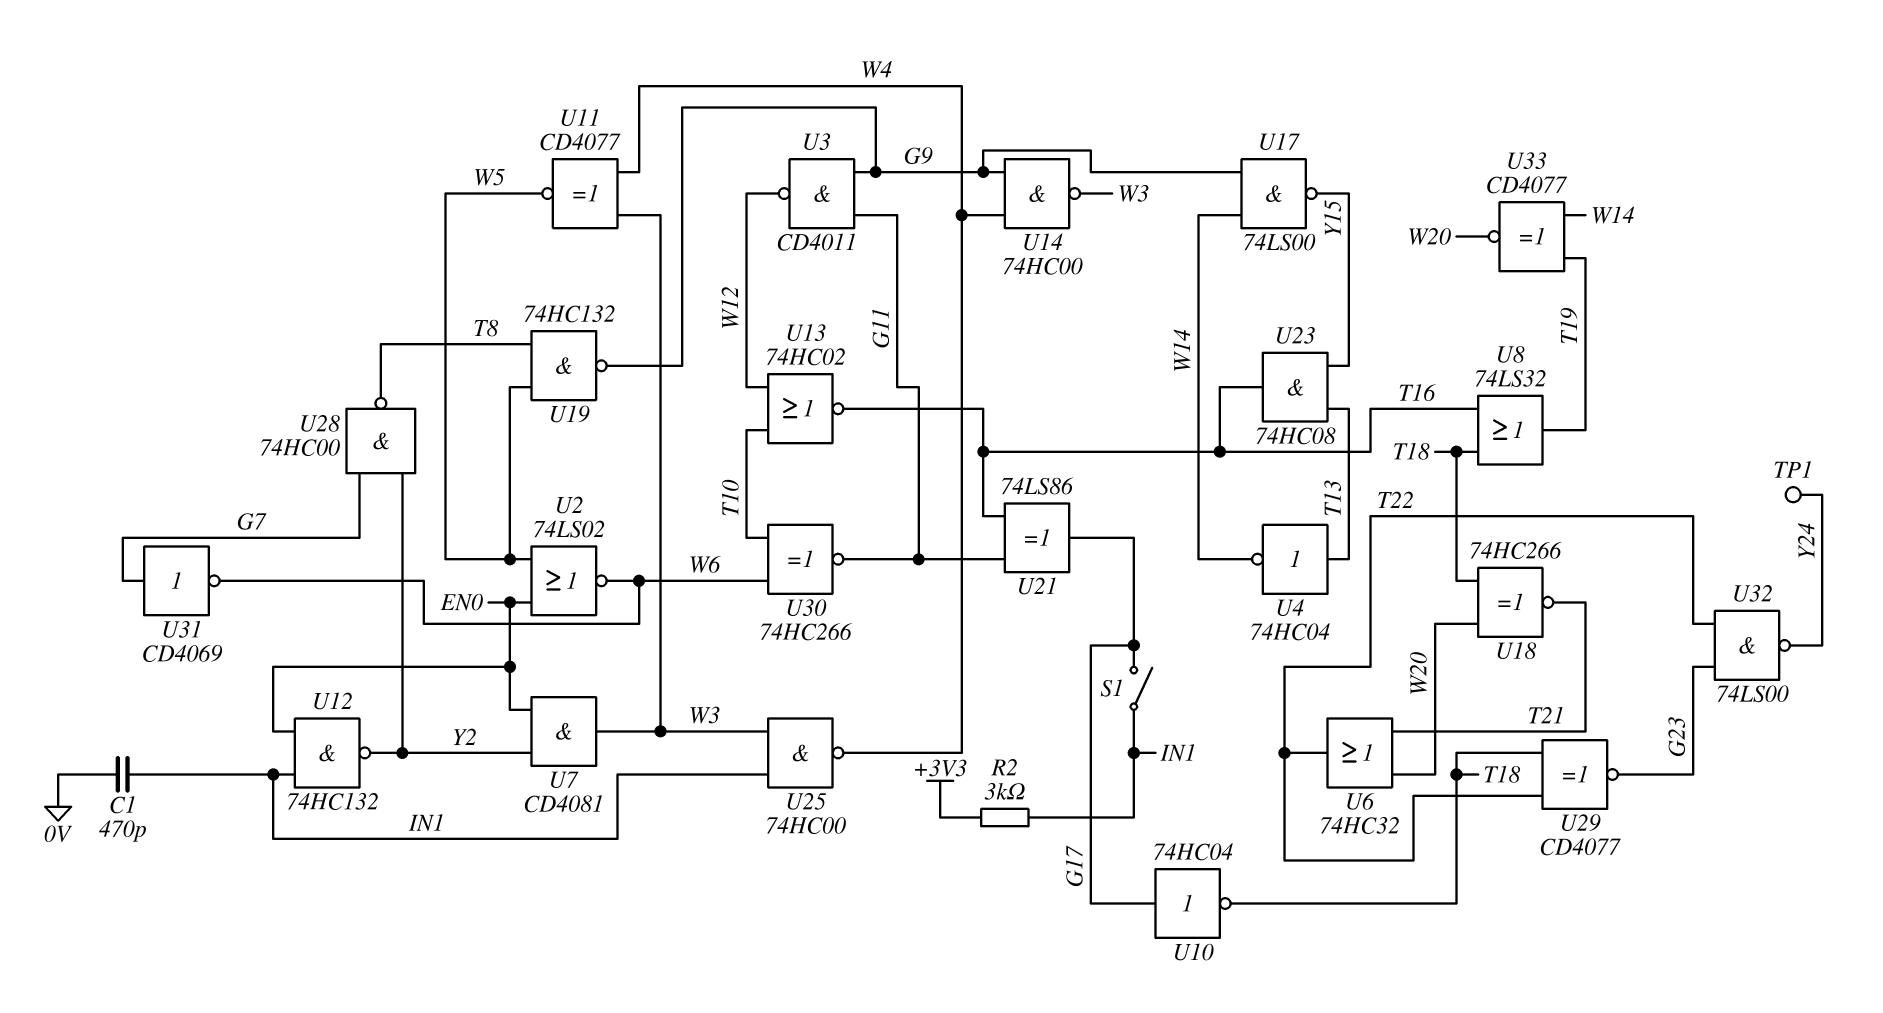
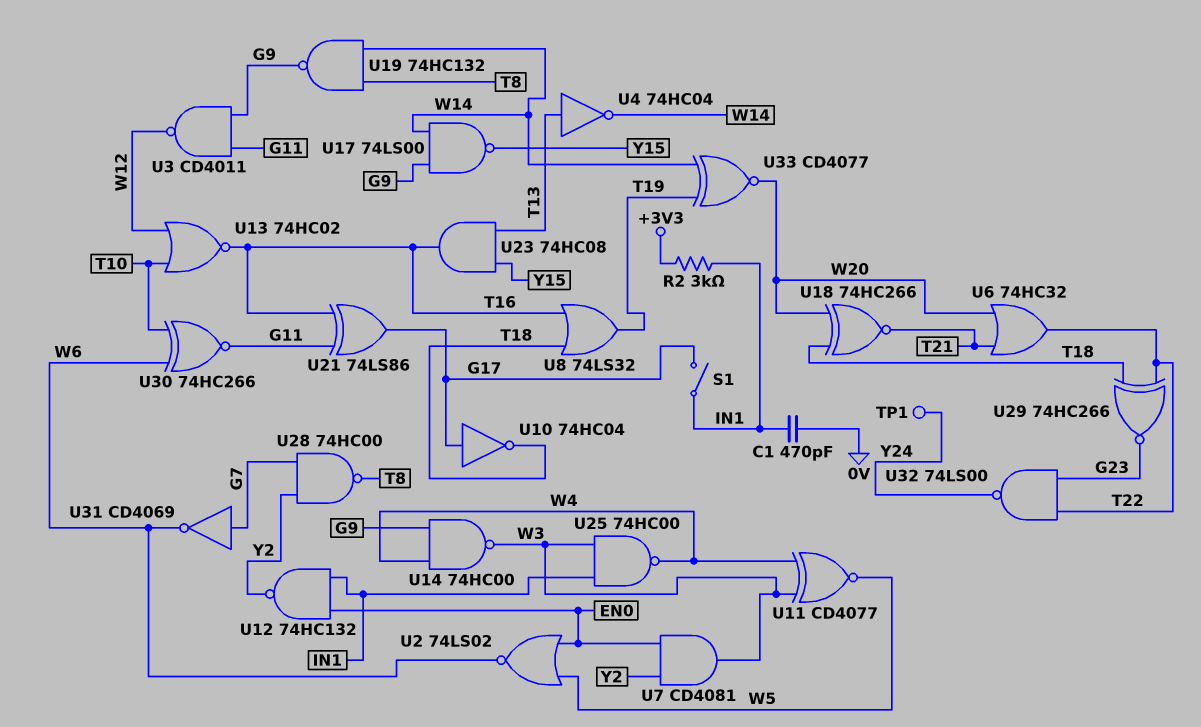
U19: NAND 74HC132 (in T8, in W5, out G9) -> NAND 74HC132 (in T8, in W14, out G9)
U29: XNOR CD4077 (in T18, in T22, out G23) -> XNOR 74HC266 (in T18, in T22, out G23)

